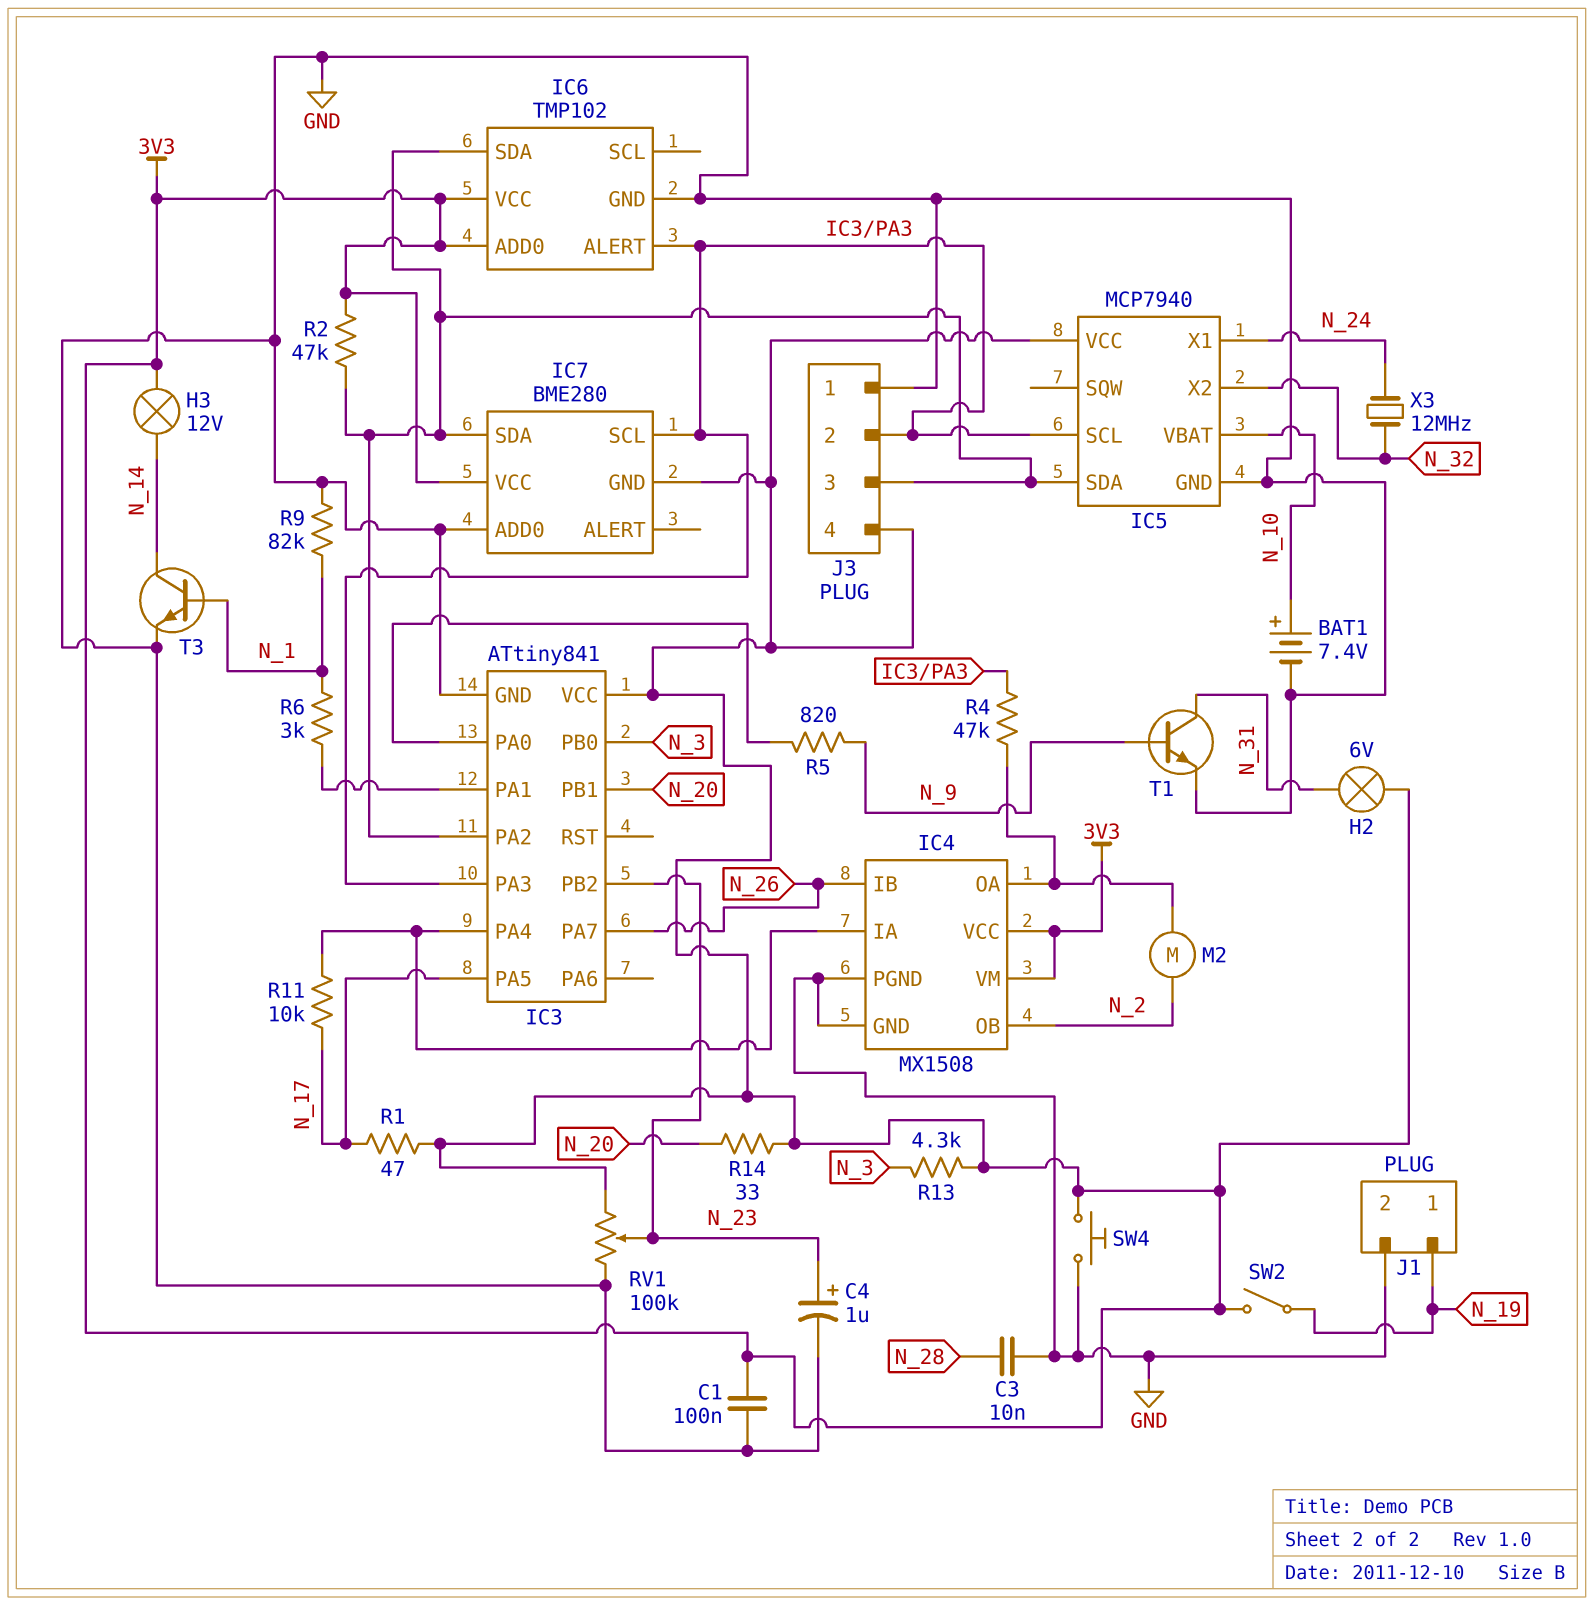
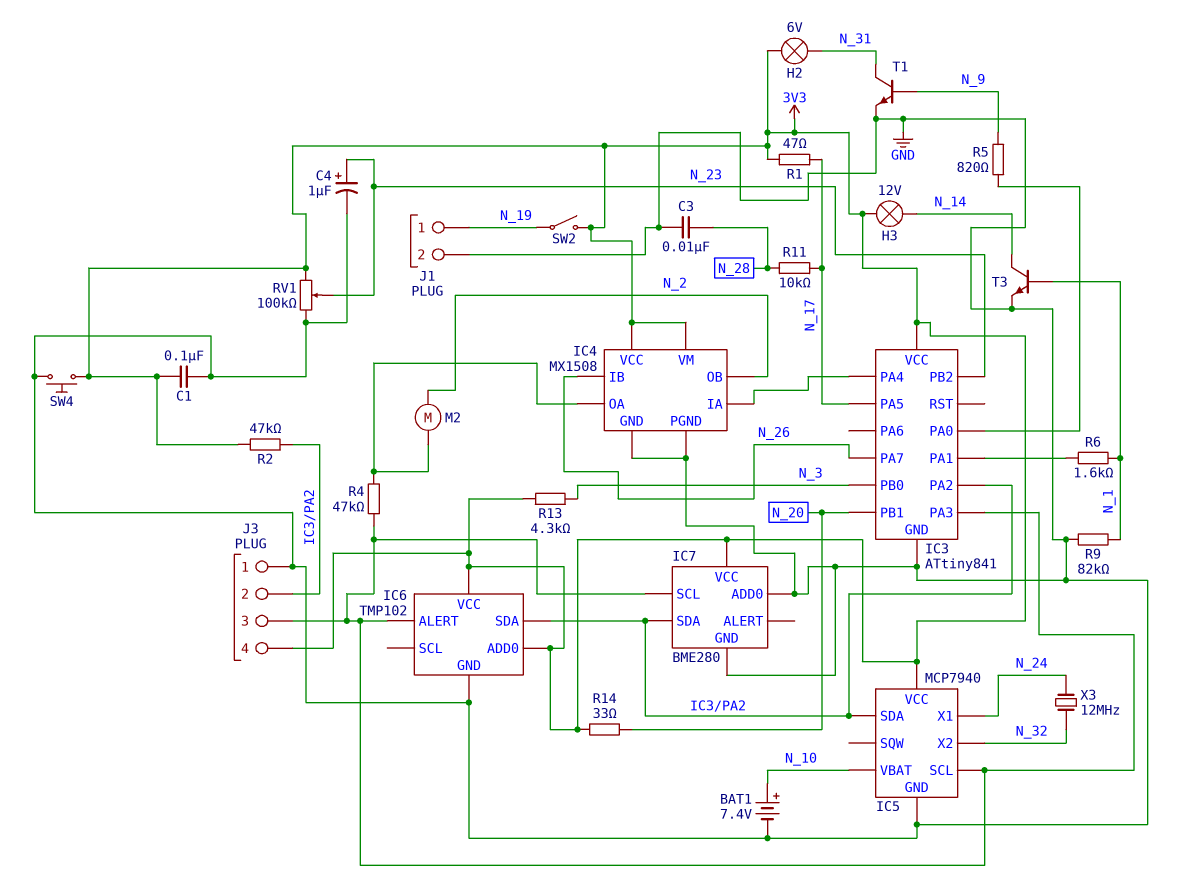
IC7 pin GND: 3V3 -> GND
J3 pin 2: IC3/PA3 -> IC3/PA2
J3 pin 3: IC3/PA2 -> IC3/PA3
R6: 3k (IC3/PA1, N_1) -> 1.6k (IC3/PA1, N_1)
R11: 10k (IC3/PA4, N_17) -> 10k (N_17, N_28)

